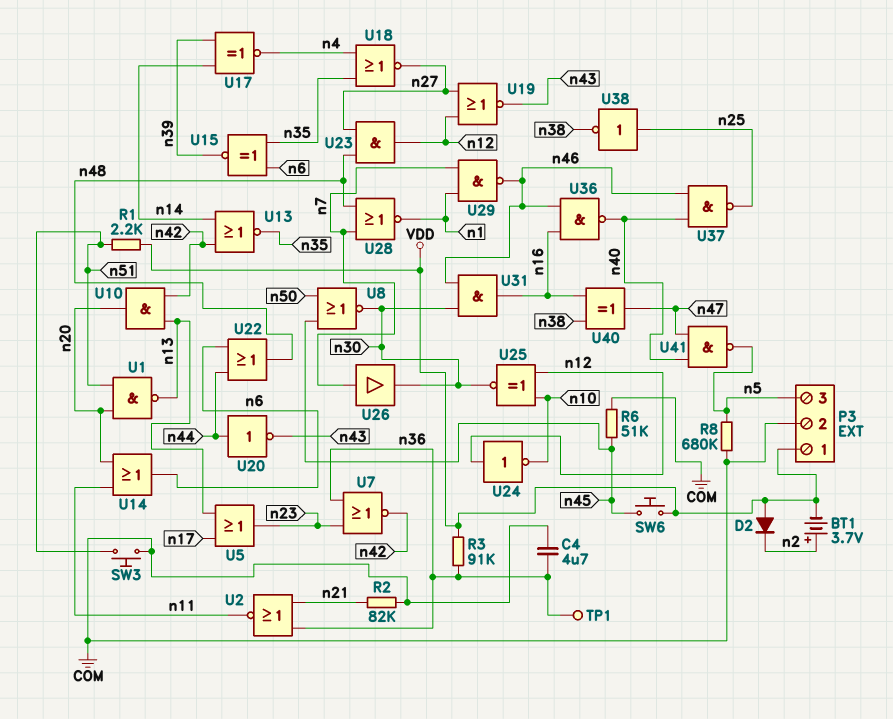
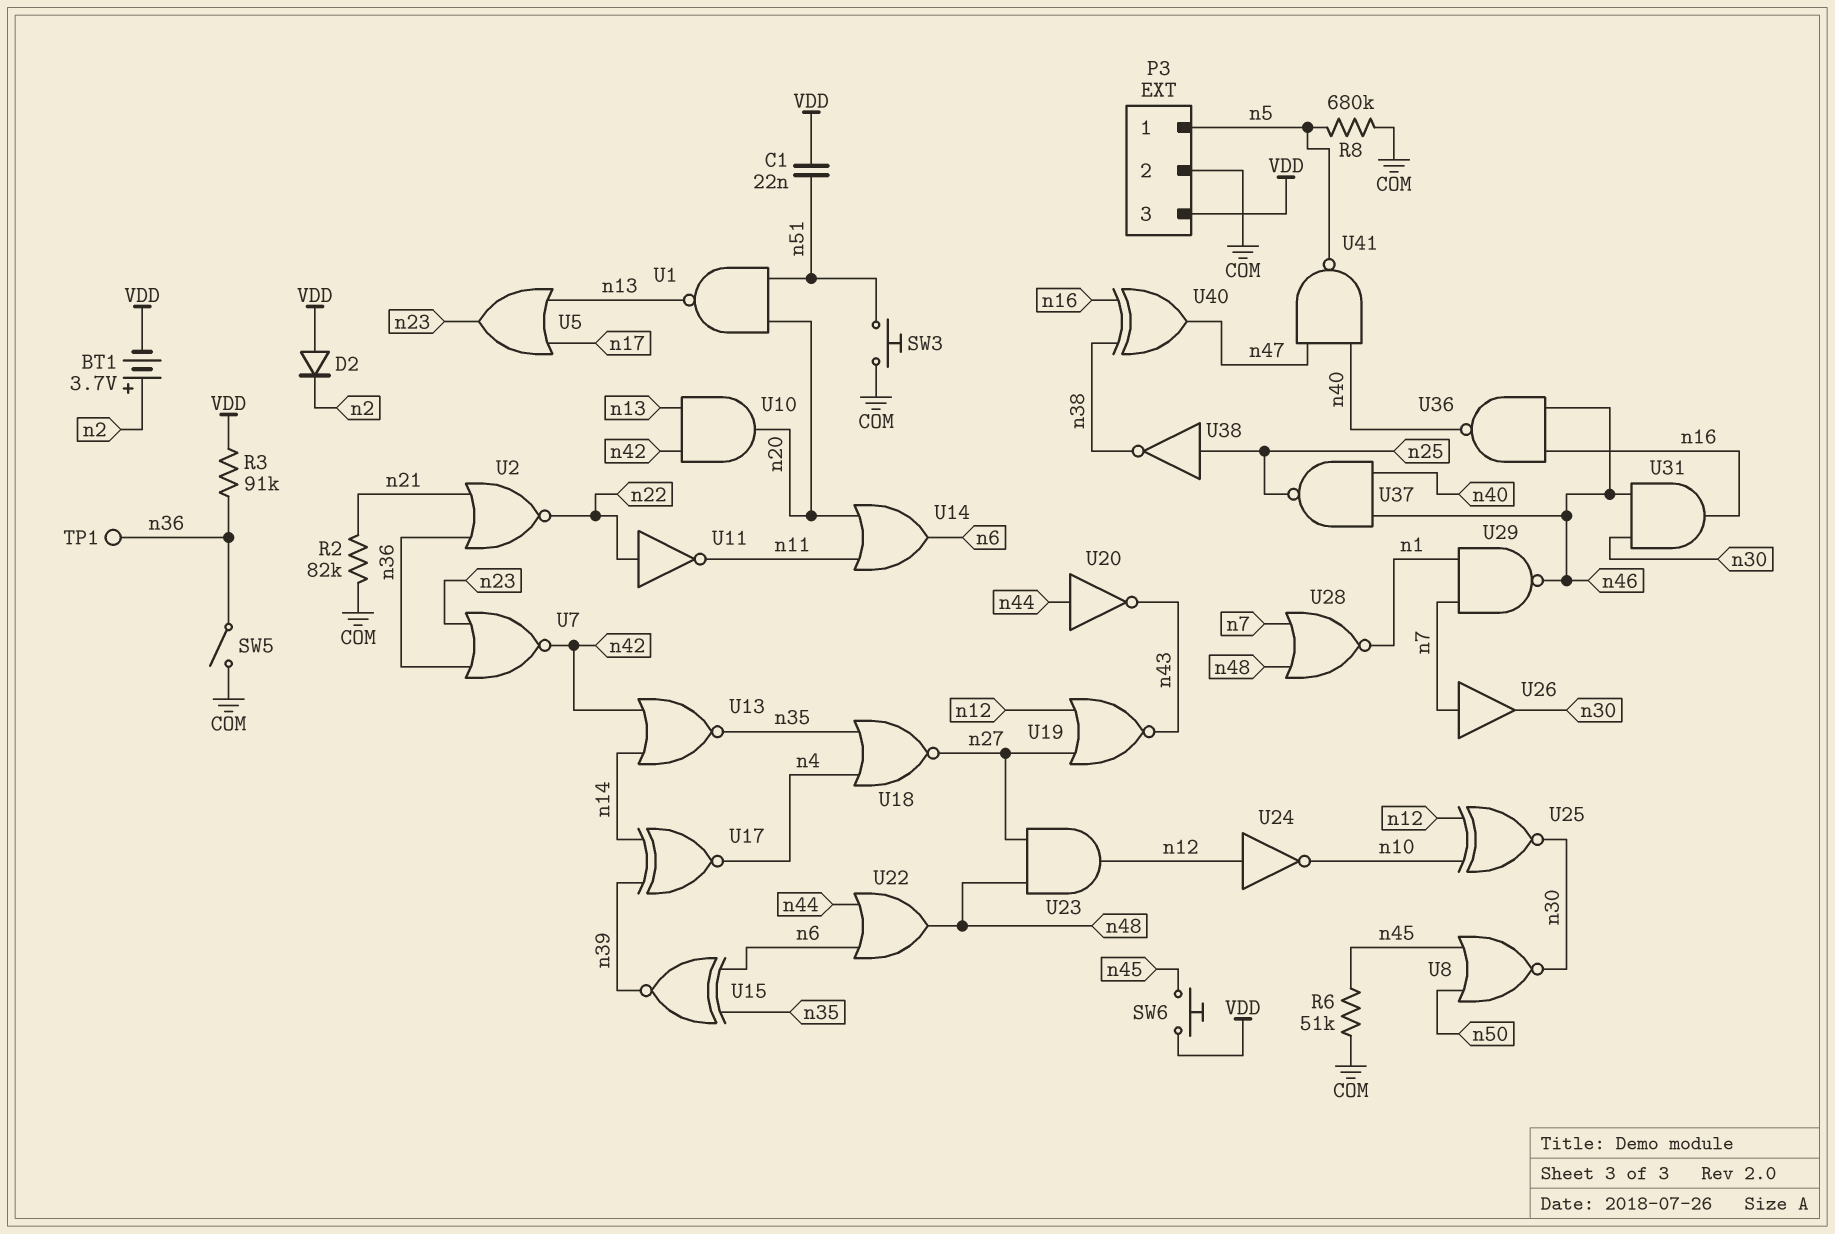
C1: none -> 22nF (VDD, n51)
C4: 4.7uF (COM, n36) -> none
P3 pin 1: VDD -> n5
P3 pin 3: n5 -> VDD
R1: 2.2k (VDD, n51) -> none
SW5: none -> switch (COM, n36)
U2: NOR (in n21, in n36, out n11) -> NOR (in n21, in n36, out n22)
U11: none -> NOT (in n22, out n11)

